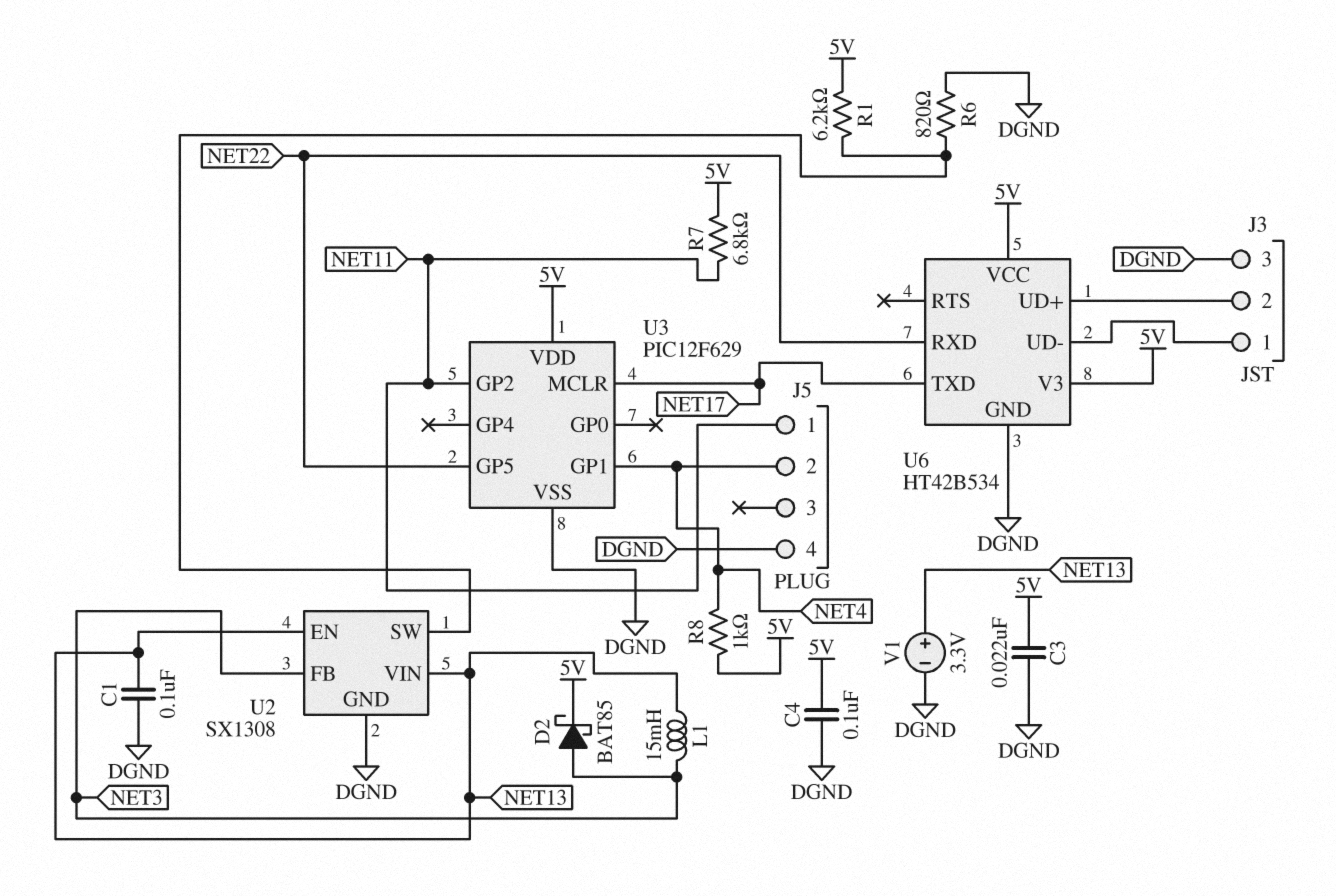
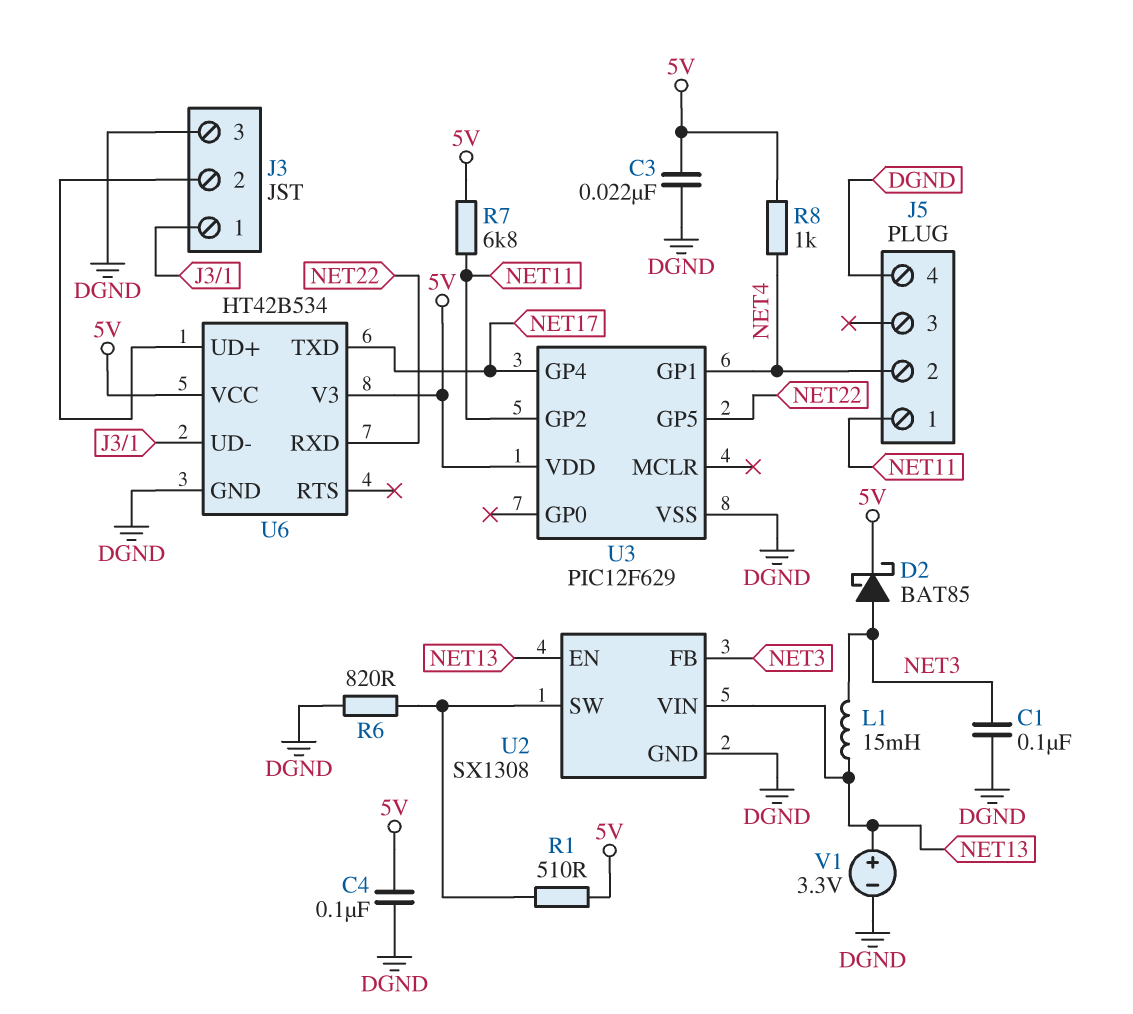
C1: 100nF (DGND, NET13) -> 100nF (DGND, NET3)
R1: 6.2k (5V, U2/SW) -> 510 (5V, U2/SW)
U3 pin GP4: none -> NET17
U3 pin MCLR: NET17 -> none

